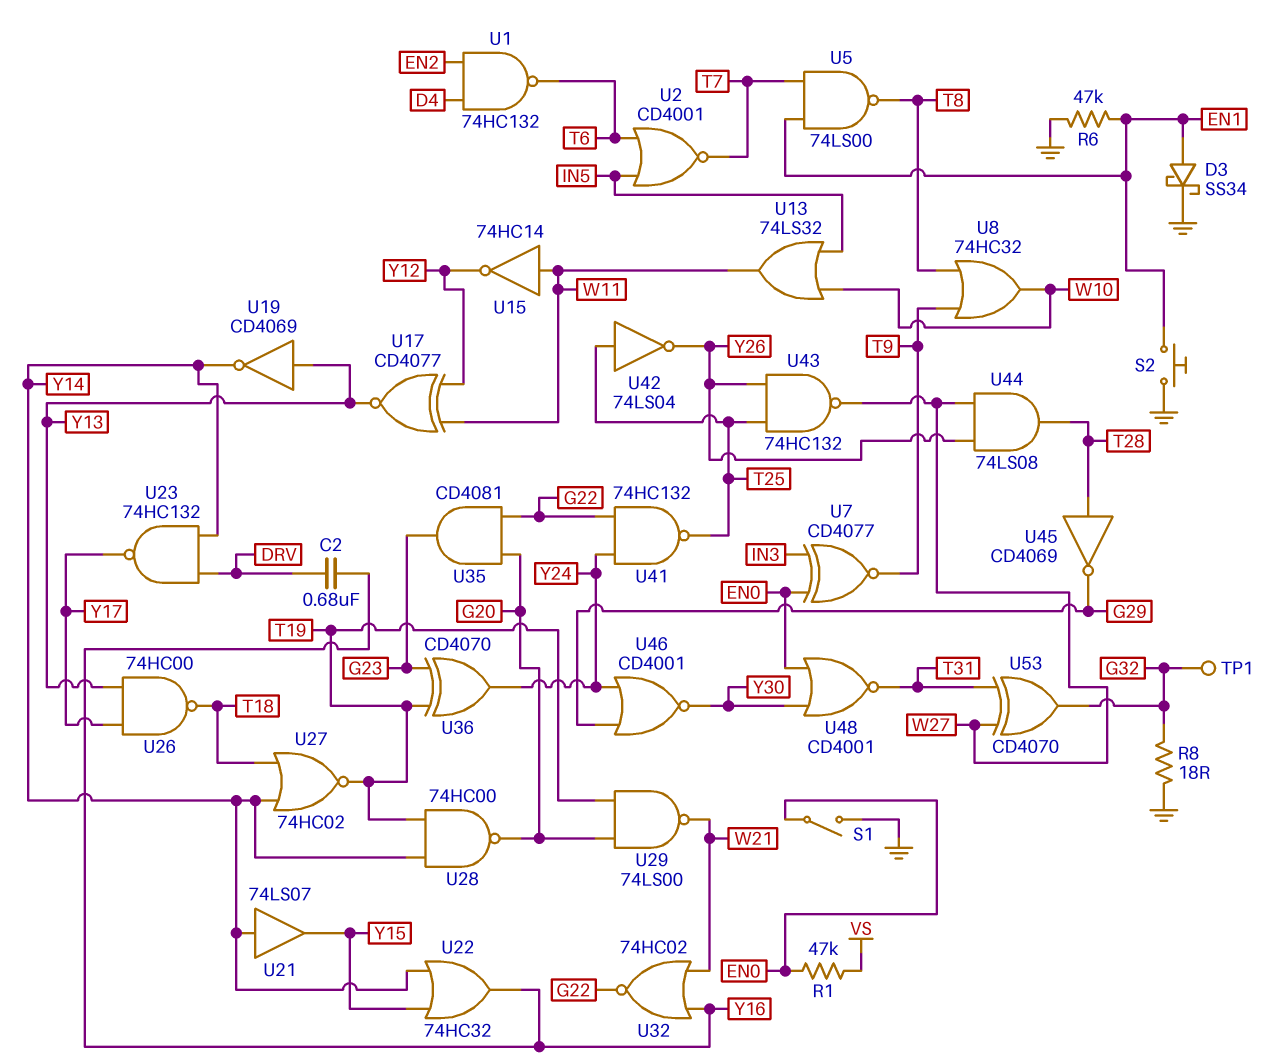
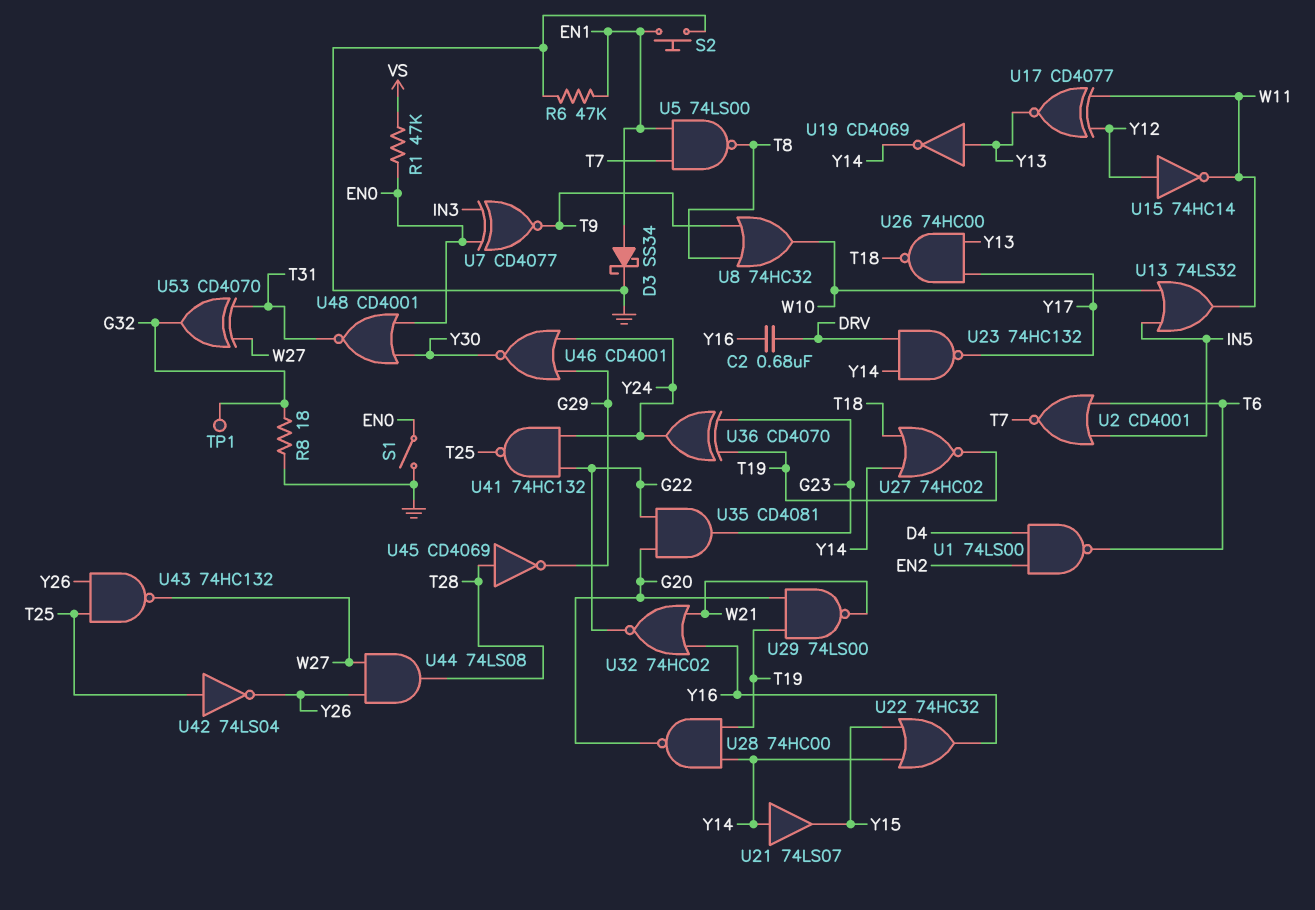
U1: NAND 74HC132 (in D4, in EN2, out T6) -> NAND 74LS00 (in D4, in EN2, out T6)
U15: NOT 74HC14 (in W11, out Y12) -> NOT 74HC14 (in Y12, out W11)

